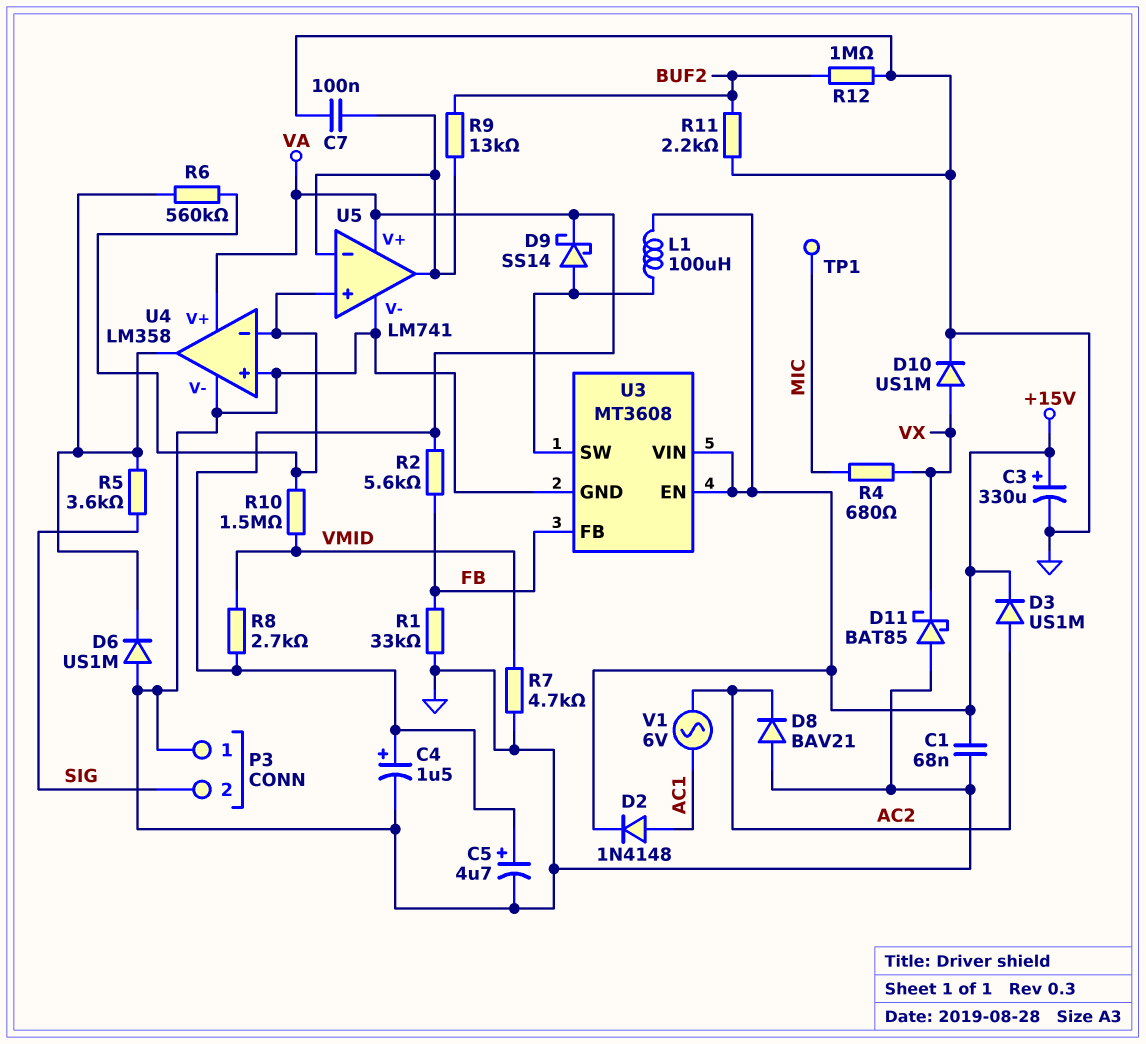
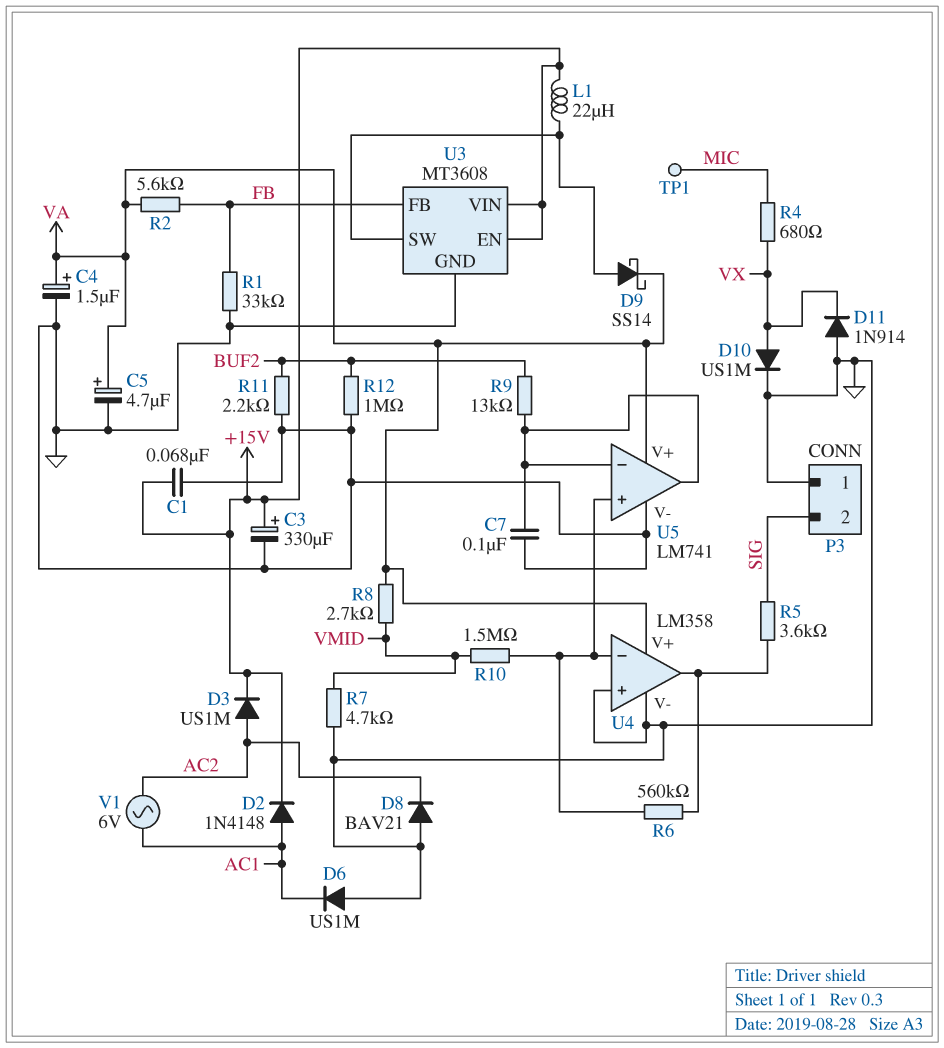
D6: diode US1M (A GND, K U4/out) -> diode US1M (A GND, K AC1)
D11: schottky BAT85 (A GND, K VX) -> diode 1N914 (A GND, K VX)
L1: 100uH (+15V, U3/SW) -> 22uH (+15V, U3/SW)

